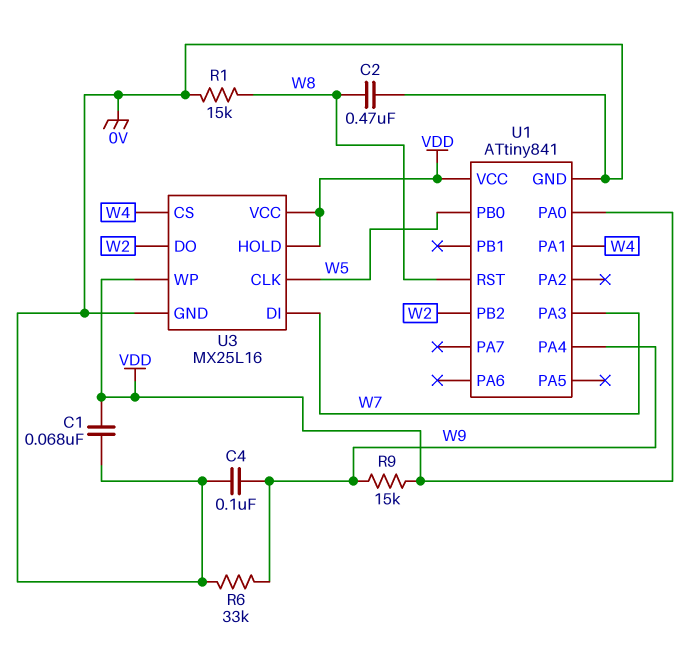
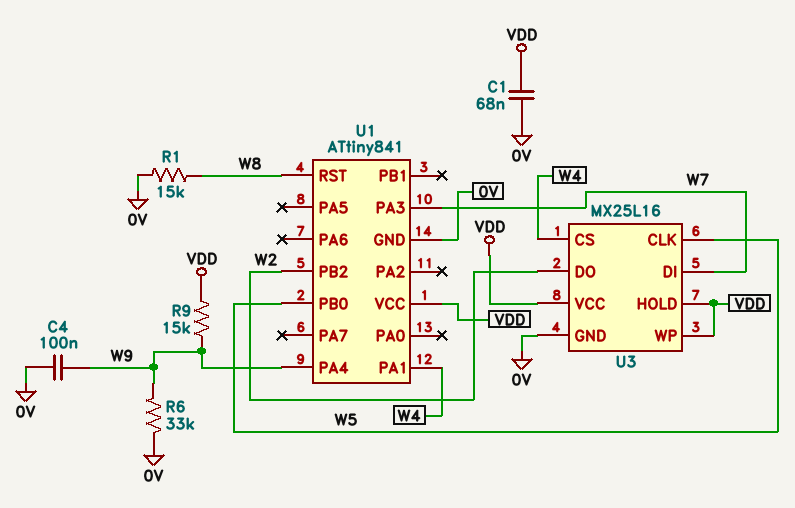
C2: 470nF (0V, W8) -> none
U1 pin PA0: VDD -> none

